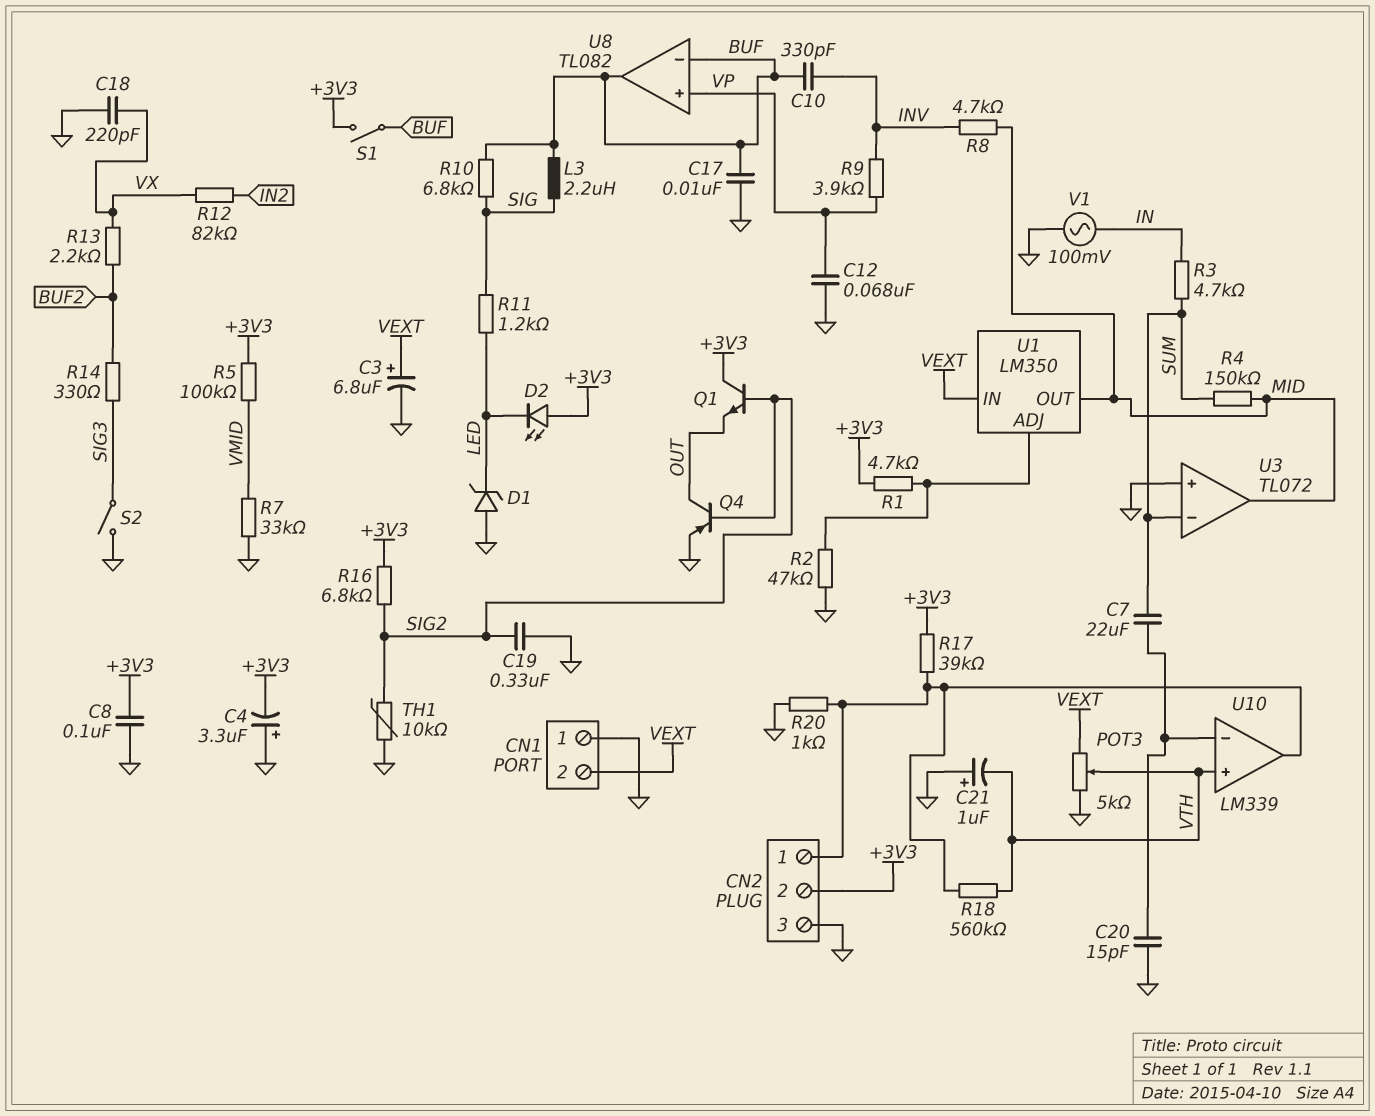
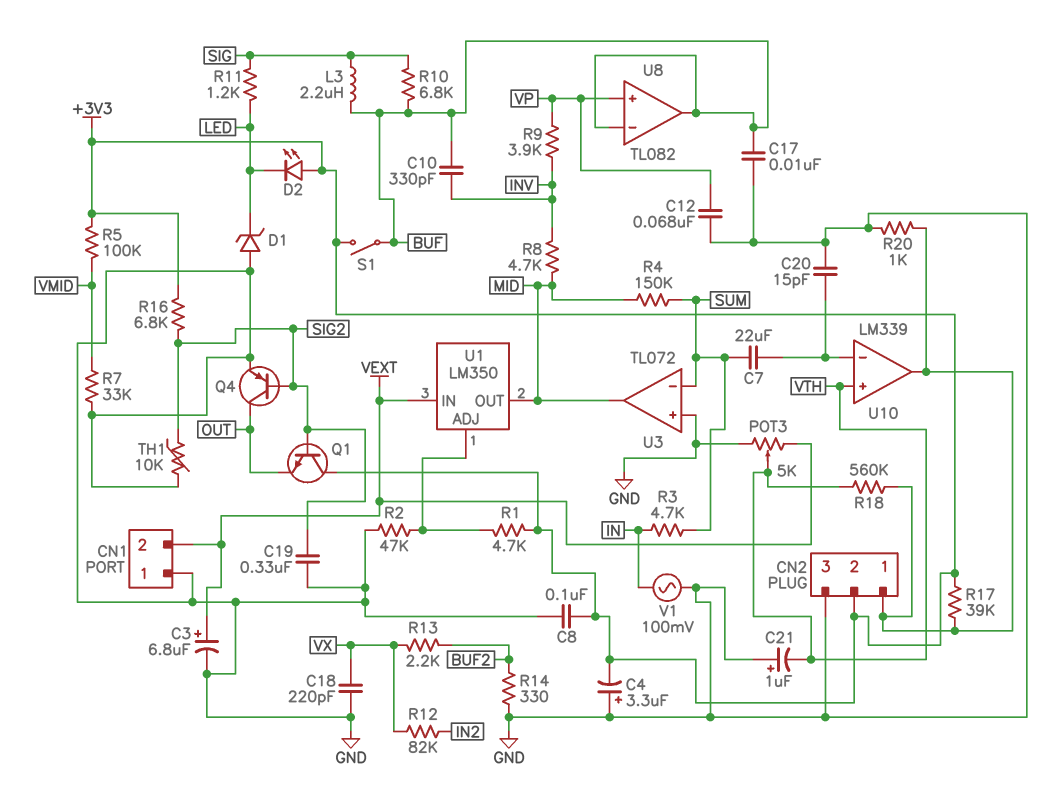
R14: 330 (BUF2, SIG3) -> 330 (BUF2, GND)
S2: switch (GND, SIG3) -> none

